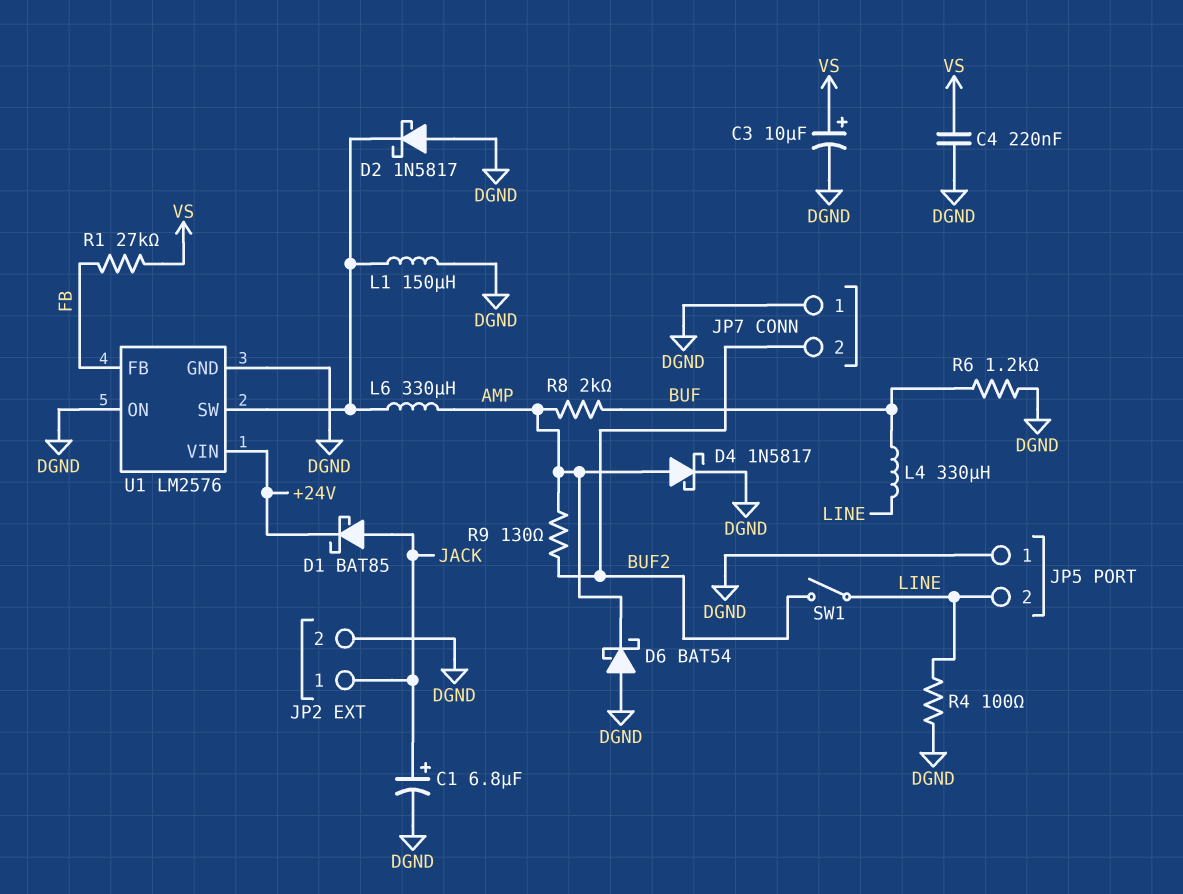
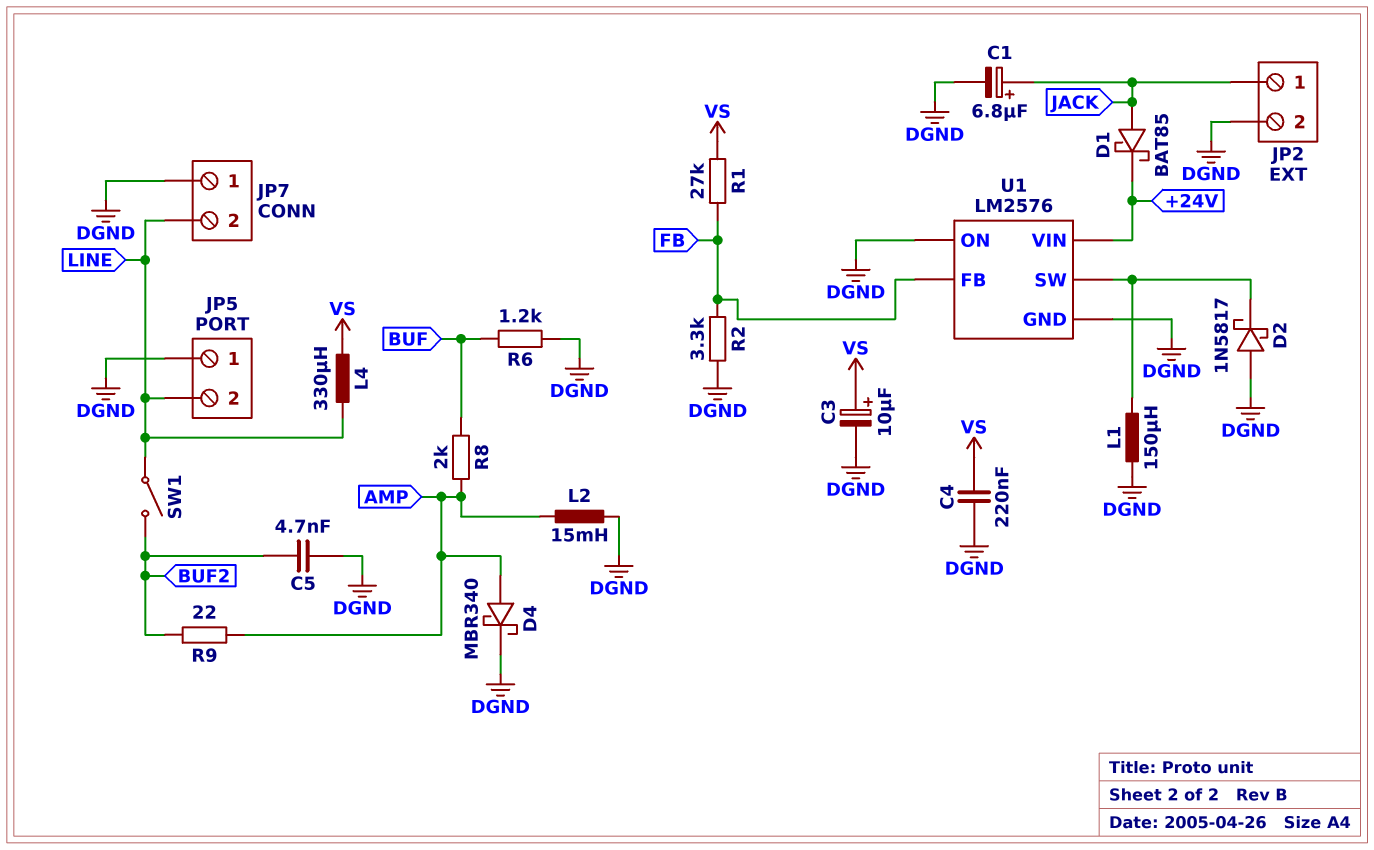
C5: none -> 4.7nF (BUF2, DGND)
D4: schottky 1N5817 (A AMP, K DGND) -> schottky MBR340 (A AMP, K DGND)
D6: schottky BAT54 (A DGND, K AMP) -> none
JP7 pin 2: BUF2 -> LINE
L2: none -> 15mH (AMP, DGND)
L4: 330uH (BUF, LINE) -> 330uH (LINE, VS)
L6: 330uH (AMP, U1/SW) -> none
R2: none -> 3.3k (DGND, FB)
R4: 100 (DGND, LINE) -> none
R9: 130 (AMP, BUF2) -> 22 (AMP, BUF2)

